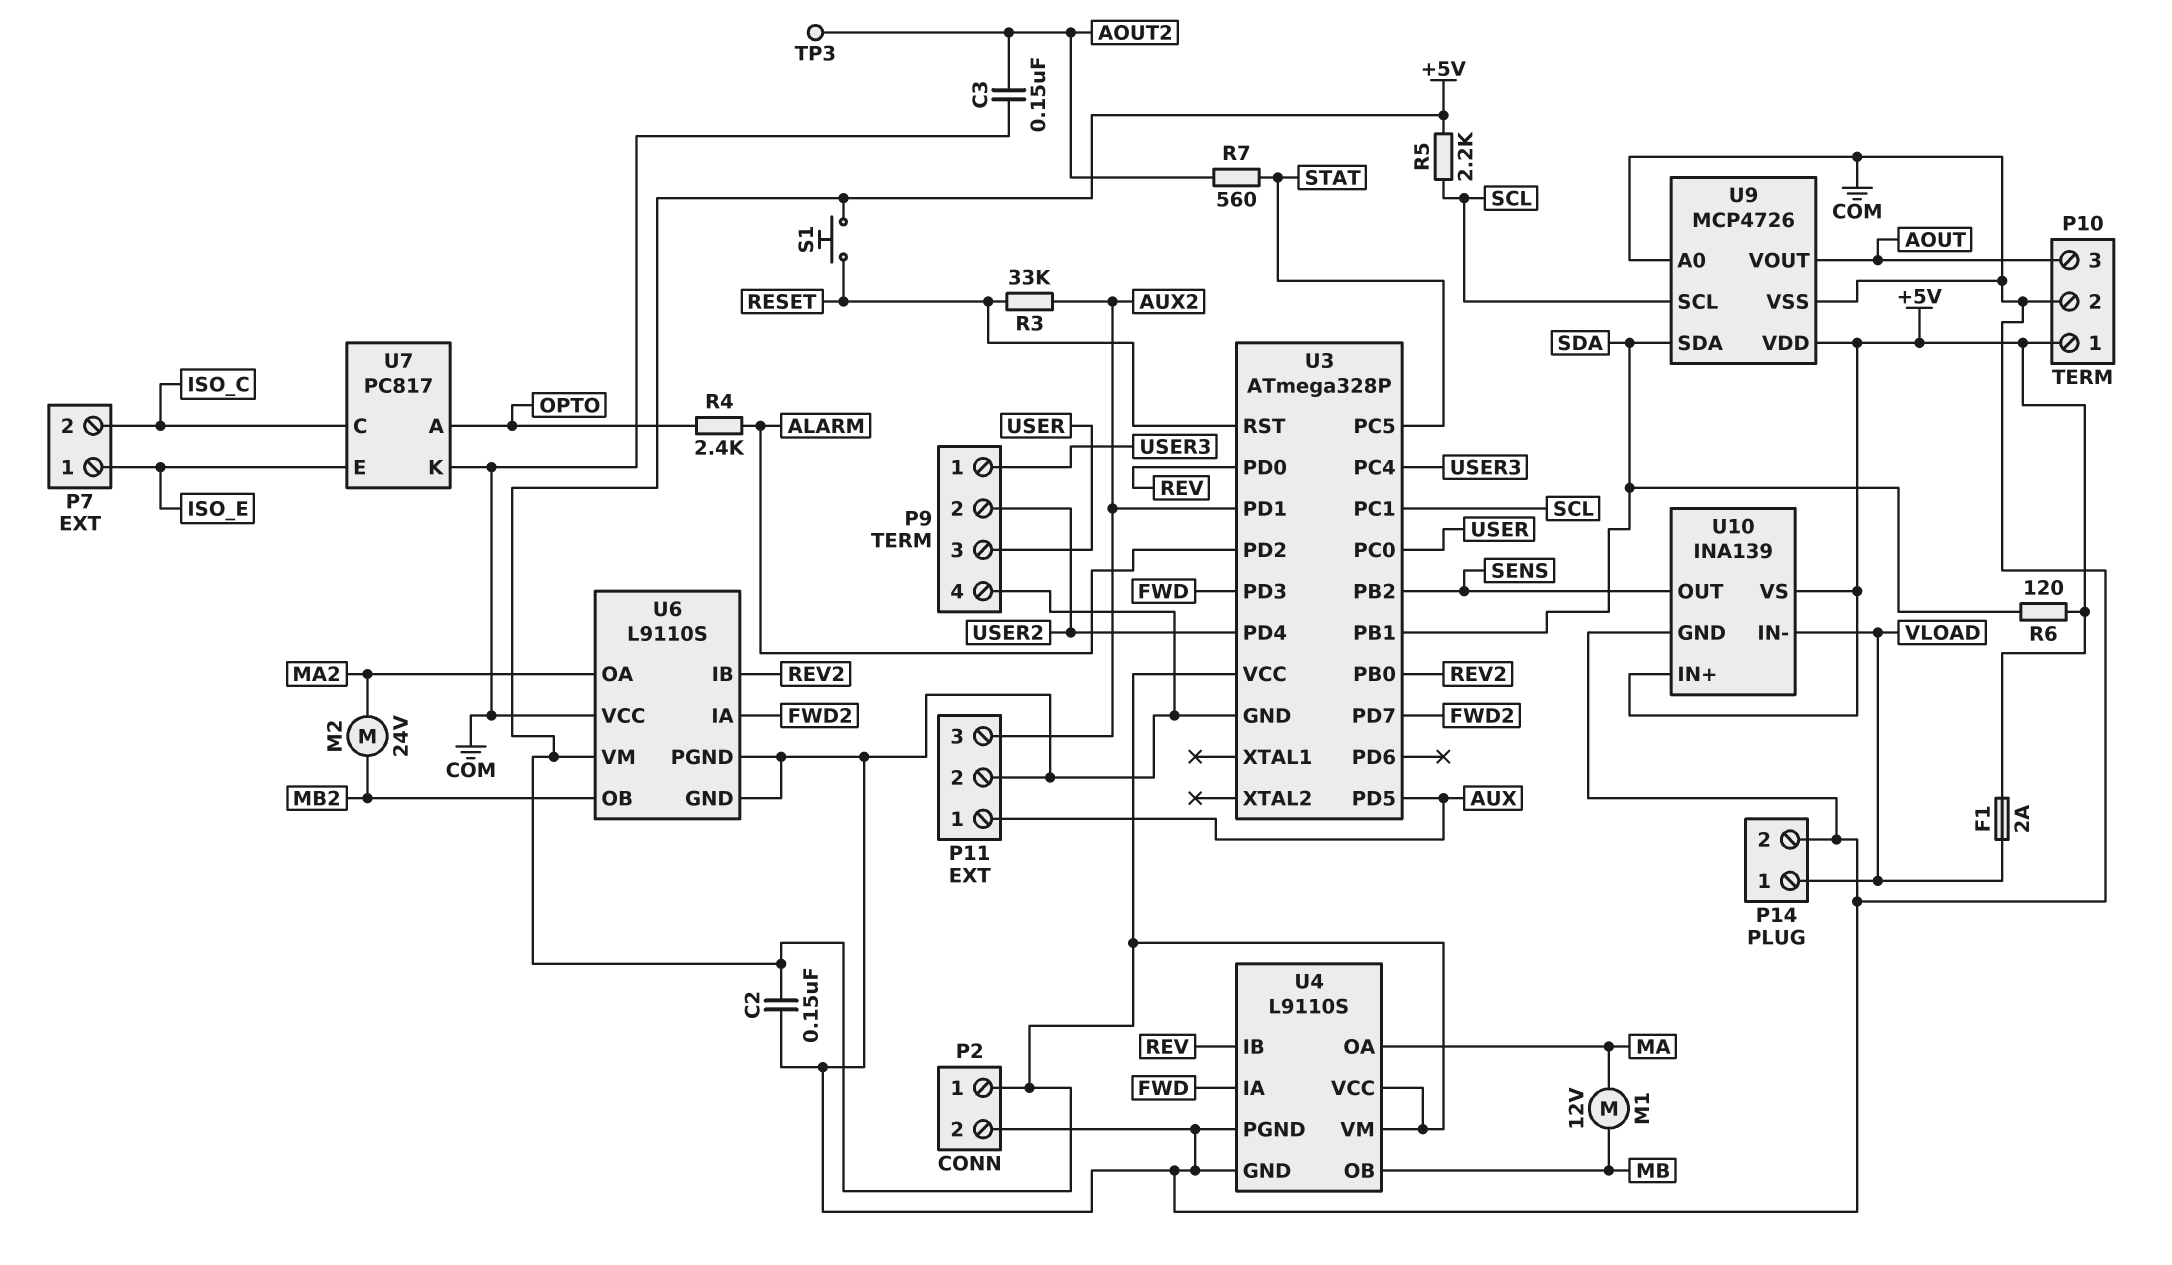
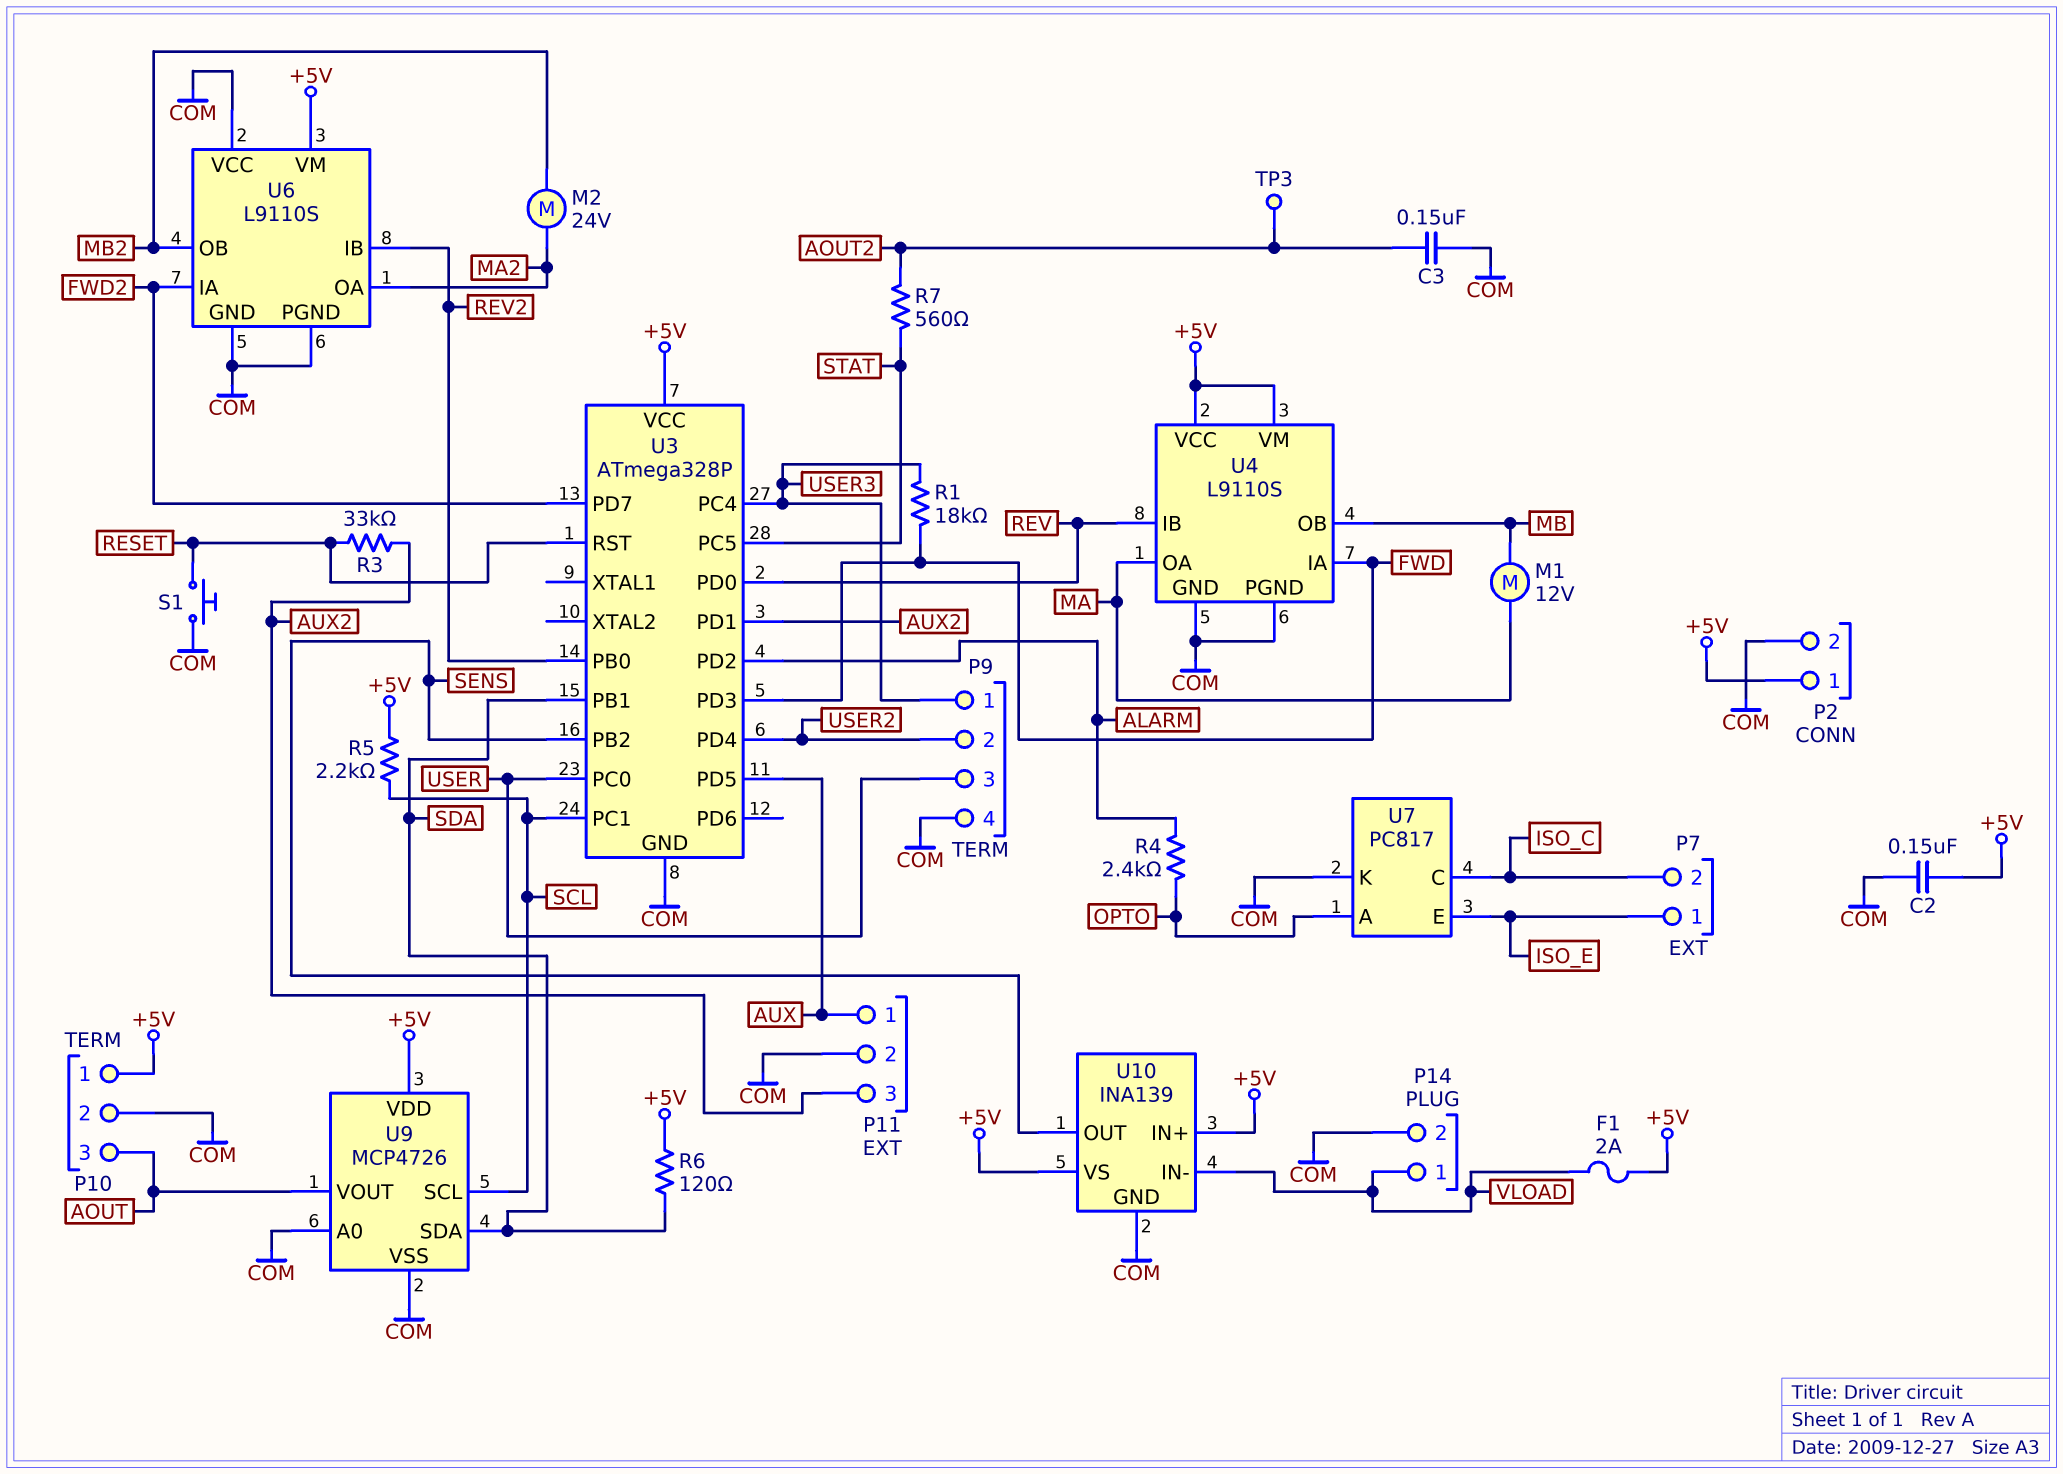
R1: none -> 18k (FWD, USER3)
S1: button (+5V, RESET) -> button (COM, RESET)

